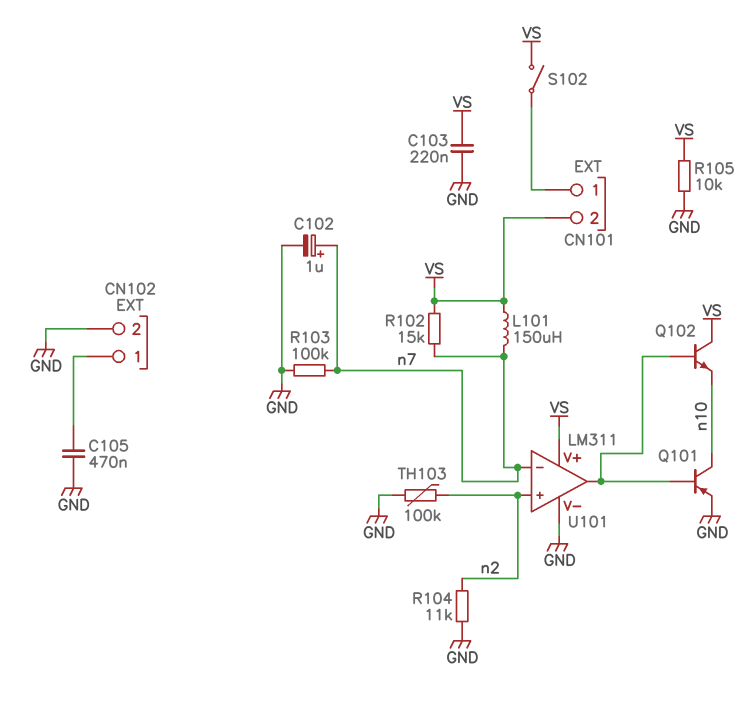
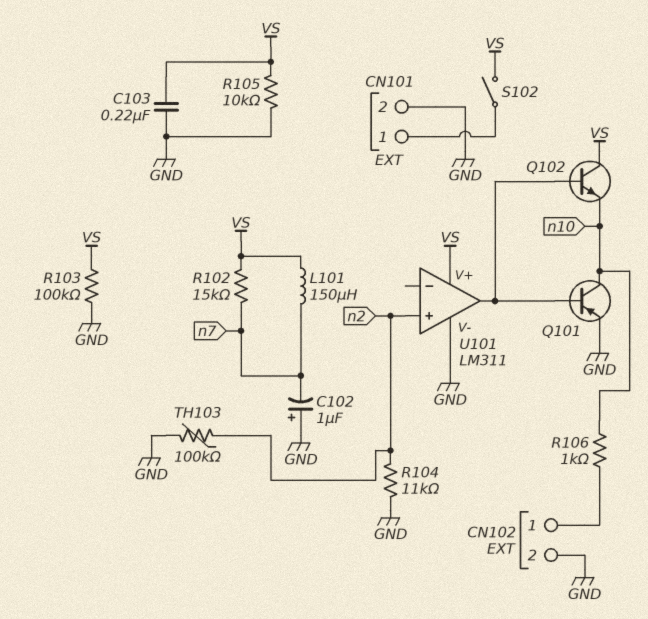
C102: 1uF (plus n7, minus GND) -> 1uF (plus GND, minus n7)
C105: 470nF (CN102/1, GND) -> none
CN101 pin 2: VS -> GND
R103: 100k (GND, n7) -> 100k (GND, VS)
R106: none -> 1k (CN102/1, n10)
U101 pin in-: n7 -> none

